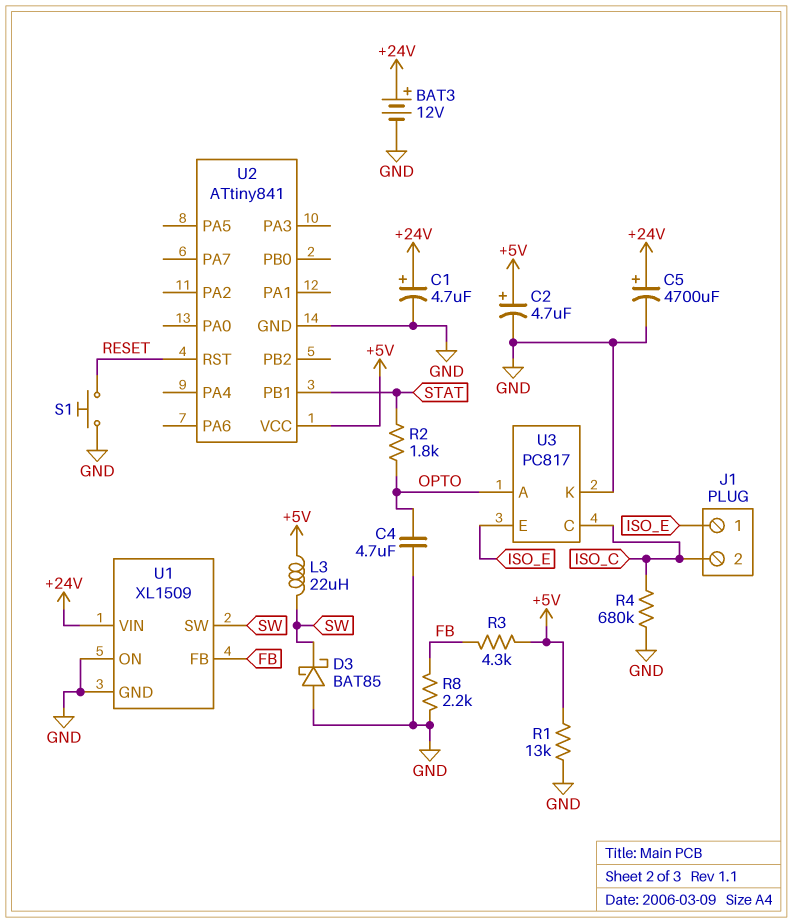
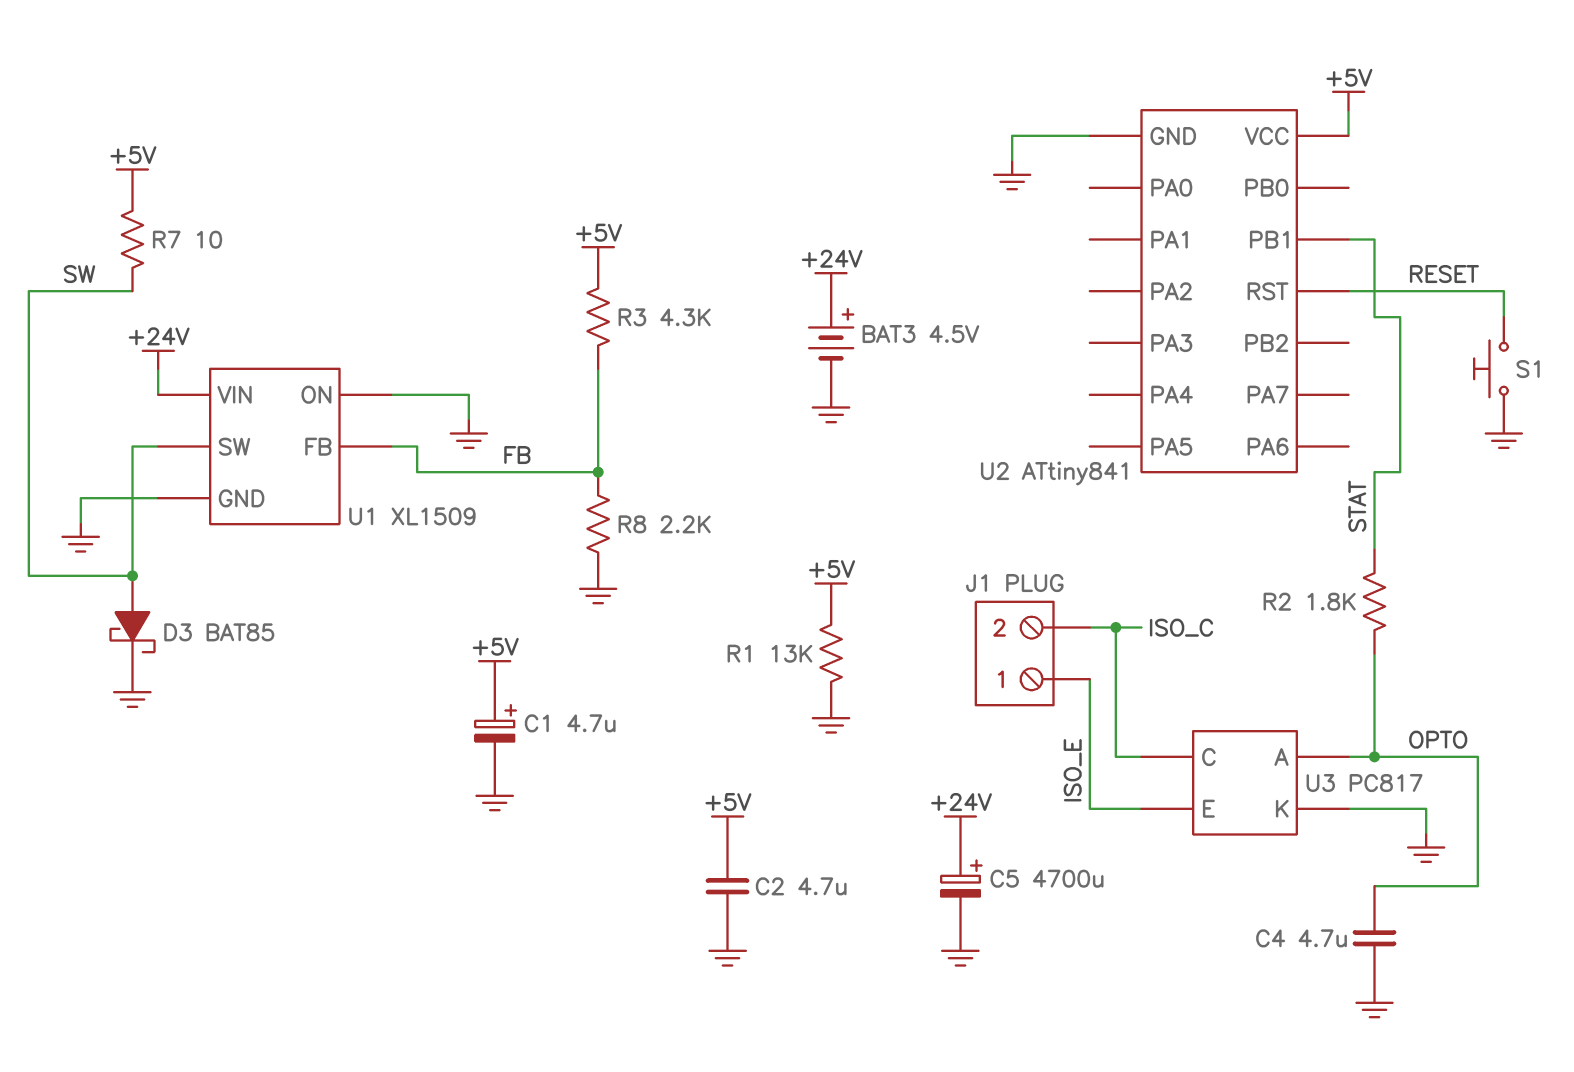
BAT3: 12V (plus +24V, minus GND) -> 4.5V (plus +24V, minus GND)
C1: 4.7uF (plus +24V, minus GND) -> 4.7uF (plus +5V, minus GND)
C2: 4.7uF (plus +5V, minus GND) -> 4.7uF (+5V, GND)
D3: schottky BAT85 (A GND, K SW) -> schottky BAT85 (A SW, K GND)
L3: 22uH (+5V, SW) -> none
R4: 680k (GND, ISO_C) -> none
R7: none -> 10 (+5V, SW)

